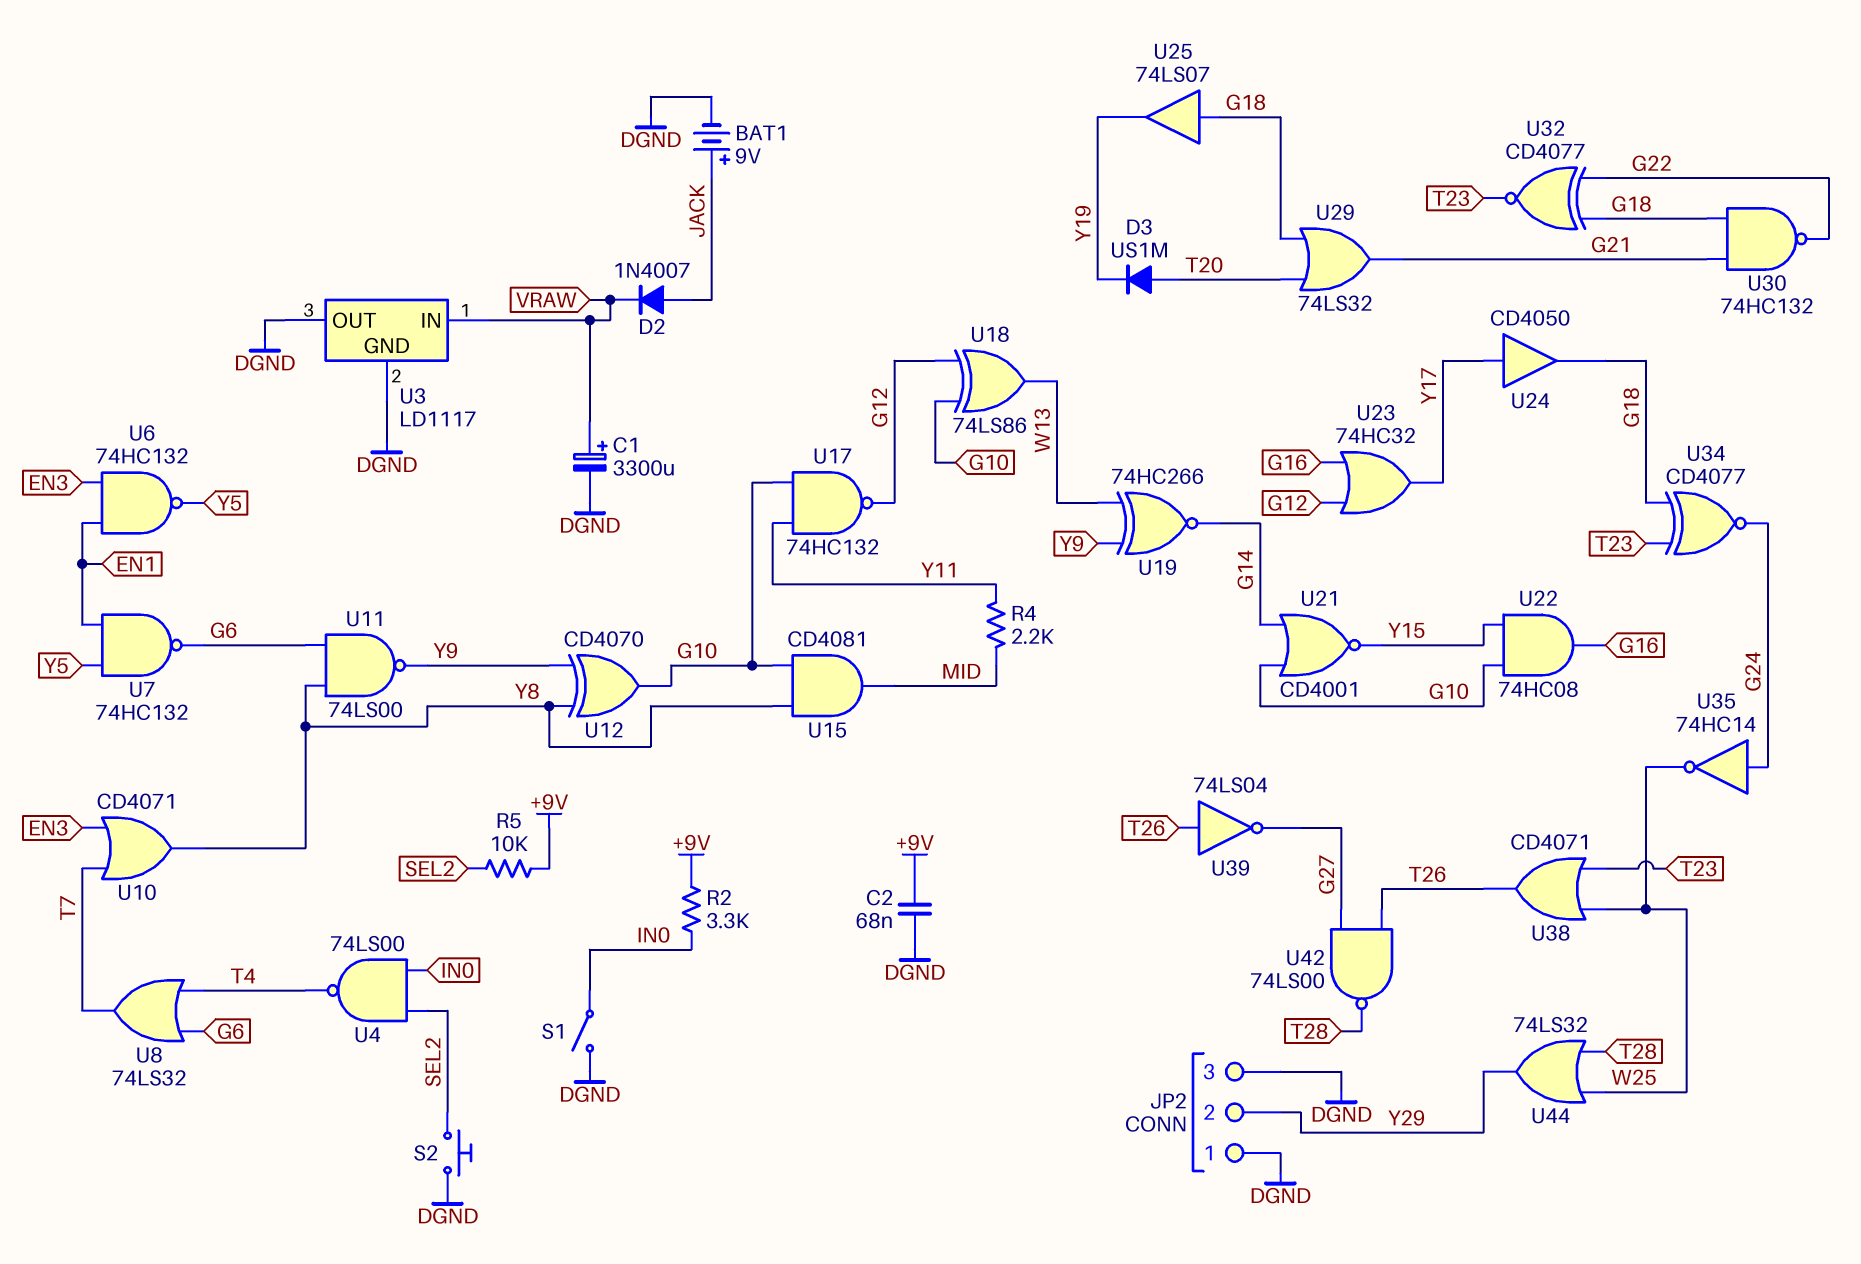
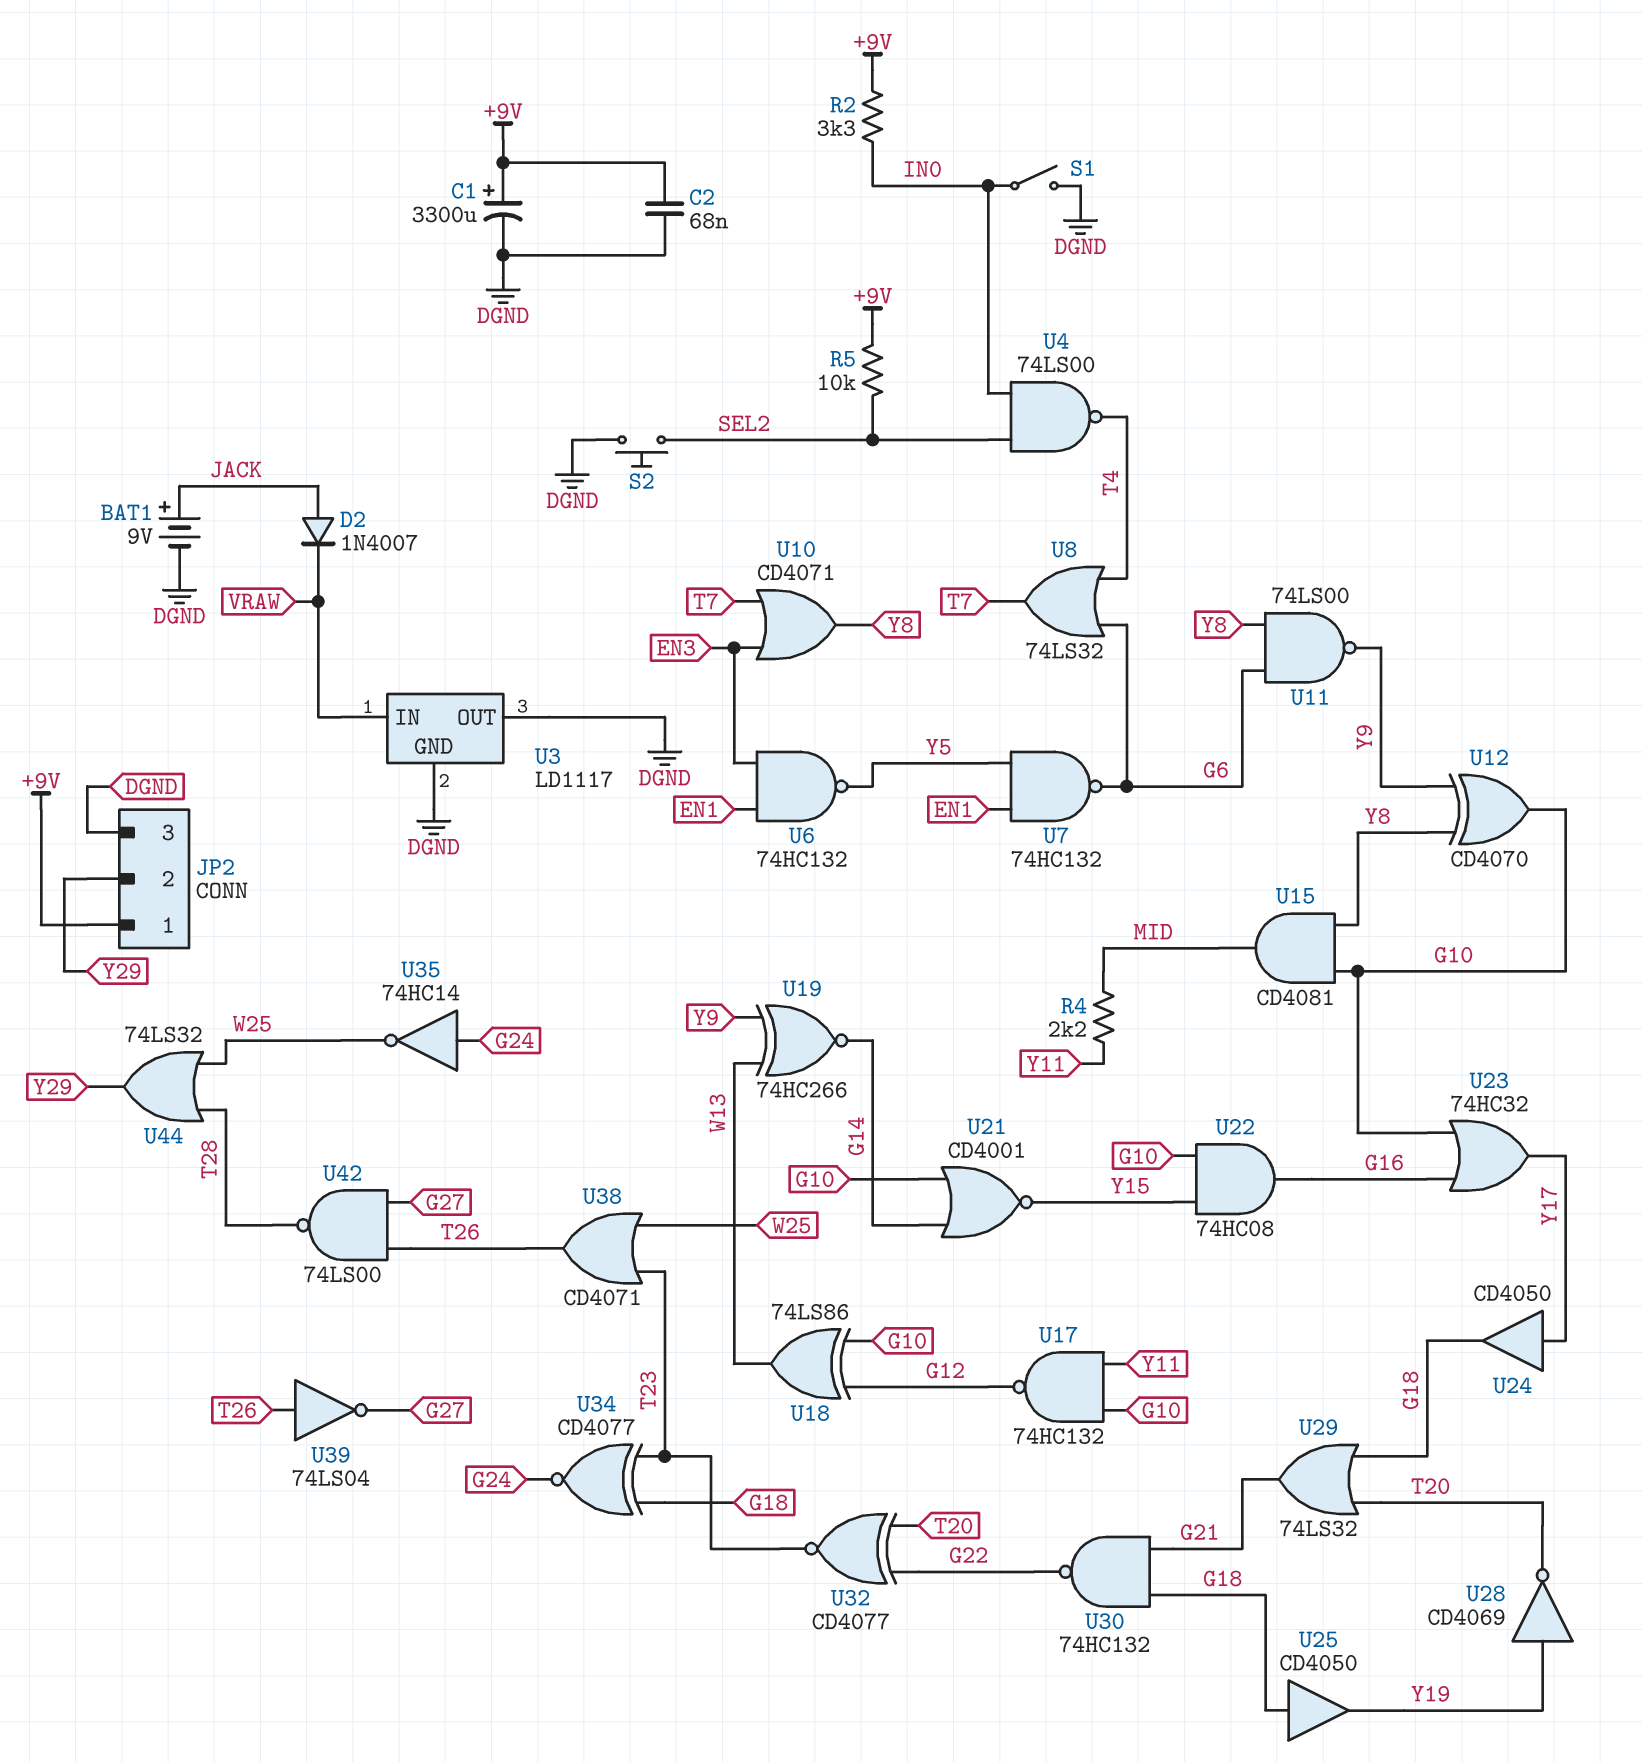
C1: 3300uF (plus VRAW, minus DGND) -> 3300uF (plus +9V, minus DGND)
D3: diode US1M (A T20, K Y19) -> none
JP2 pin 1: DGND -> +9V
U23: OR 74HC32 (in G12, in G16, out Y17) -> OR 74HC32 (in G10, in G16, out Y17)
U25: buffer 74LS07 (in G18, out Y19) -> buffer CD4050 (in G18, out Y19)
U28: none -> NOT CD4069 (in Y19, out T20)
U32: XNOR CD4077 (in G18, in G22, out T23) -> XNOR CD4077 (in G22, in T20, out T23)

